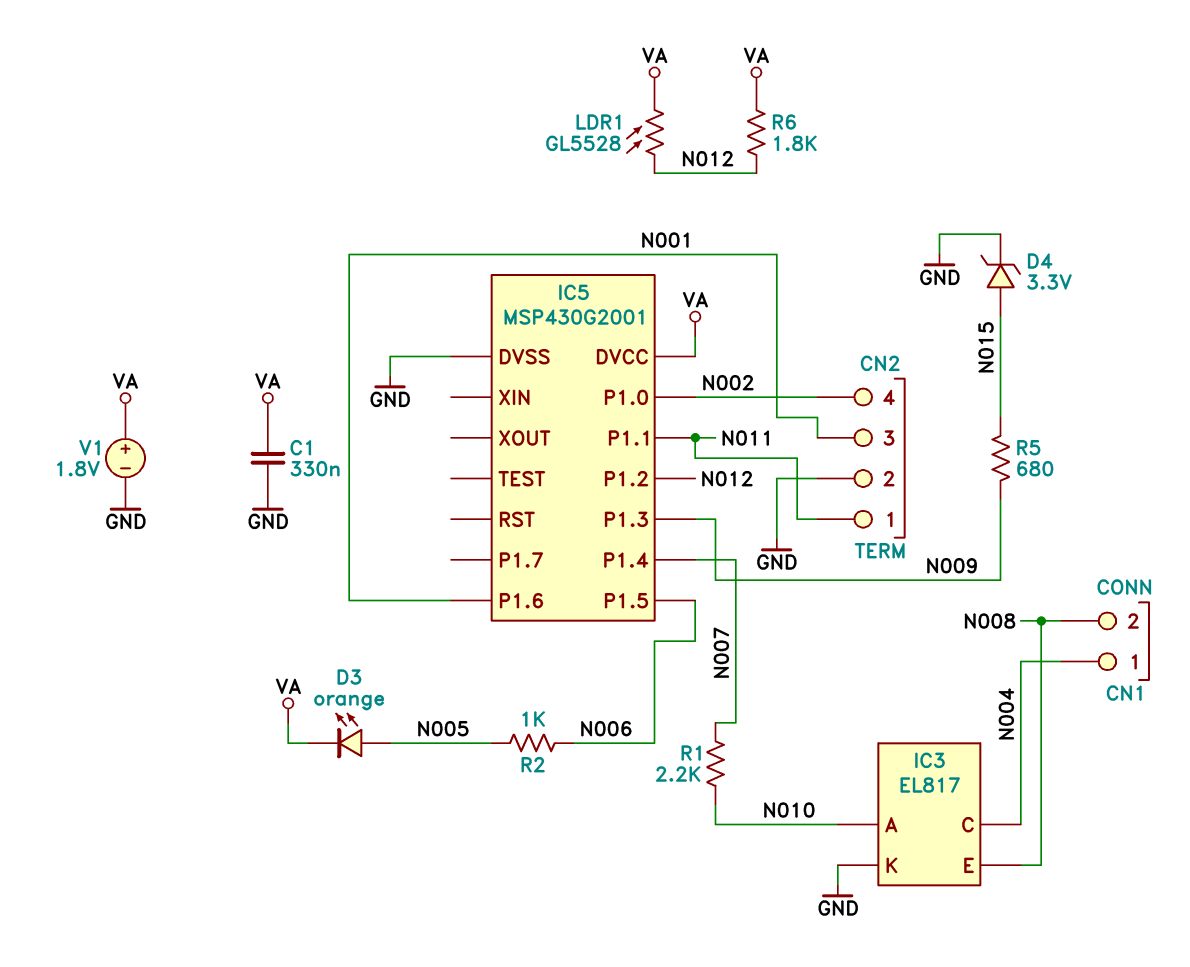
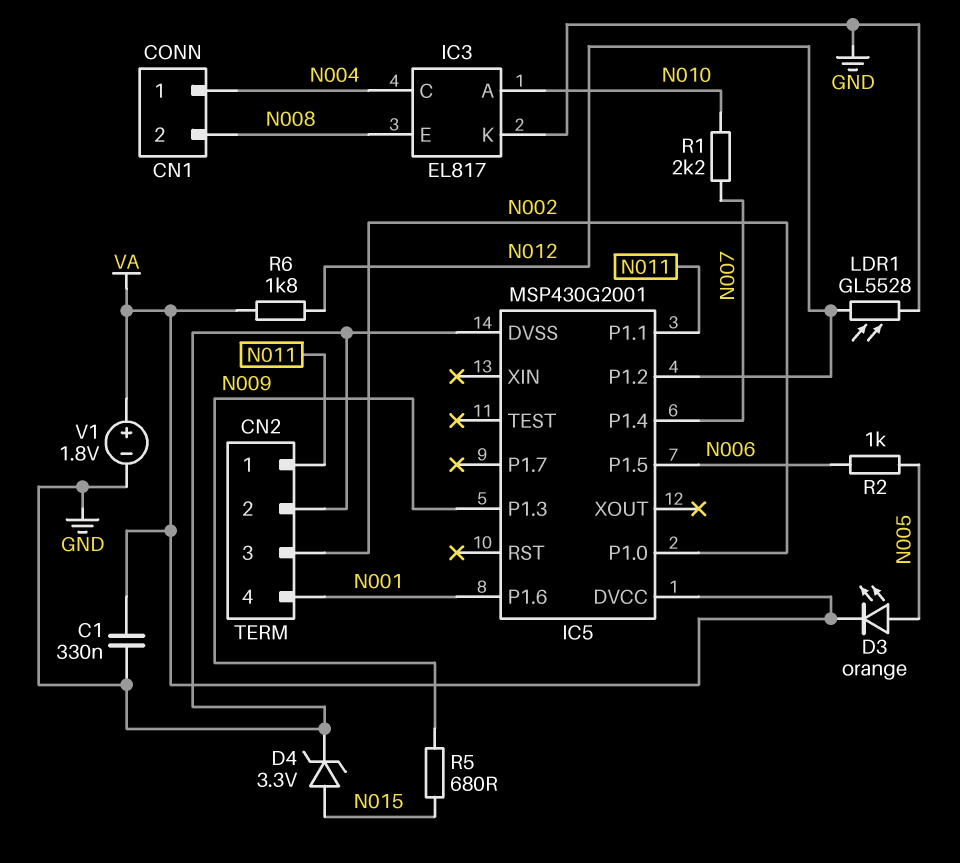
CN2 pin 3: N001 -> N002
CN2 pin 4: N002 -> N001
LDR1: GL5528 (N012, VA) -> GL5528 (GND, N012)

